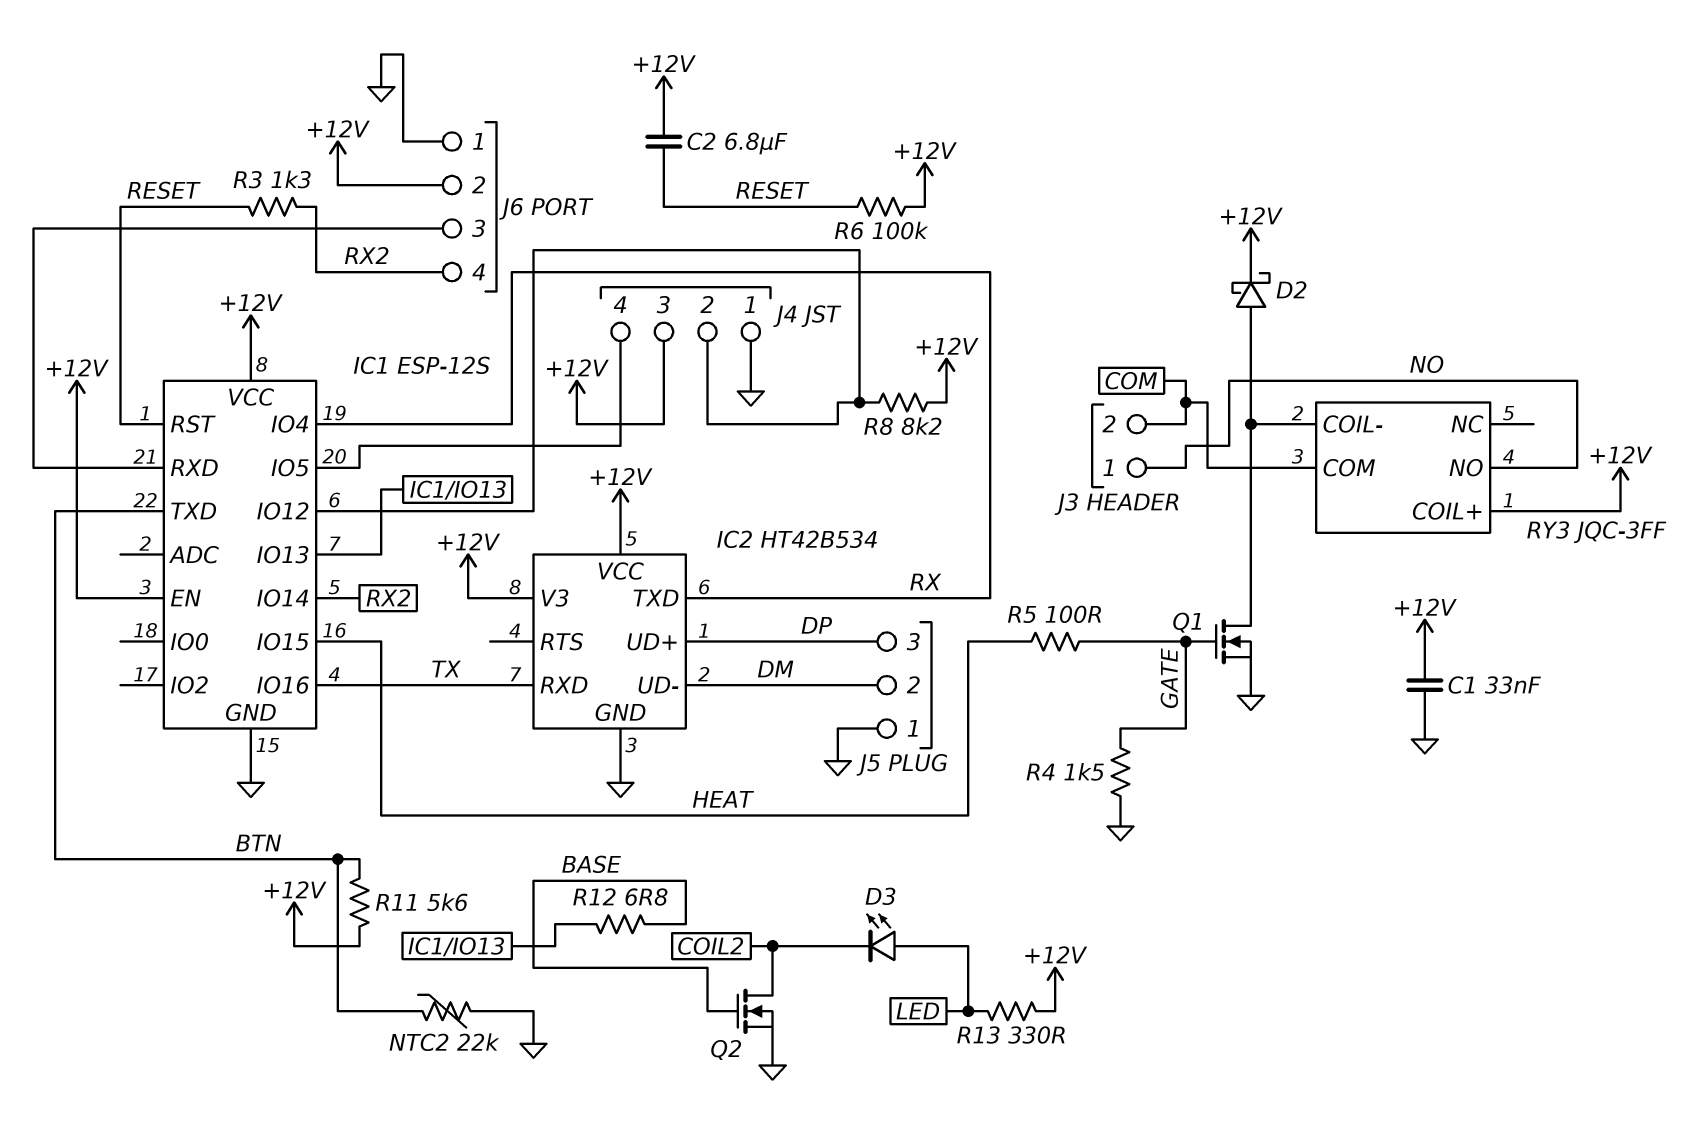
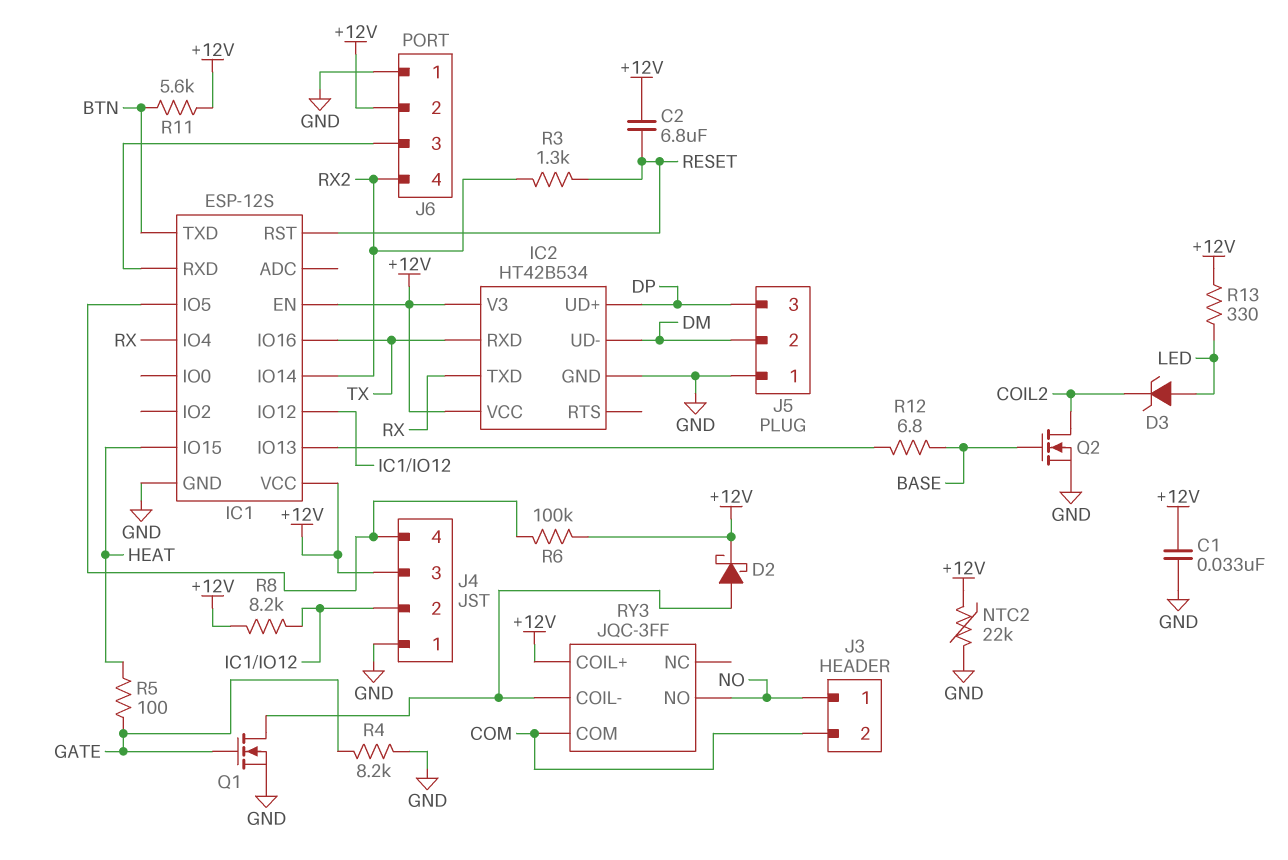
D3: LED (A LED, K COIL2) -> zener (A LED, K COIL2)
NTC2: 22k (BTN, GND) -> 22k (+12V, GND)
R4: 1.5k (GATE, GND) -> 8.2k (GATE, GND)
R6: 100k (+12V, RESET) -> 100k (+12V, IC1/IO5)

